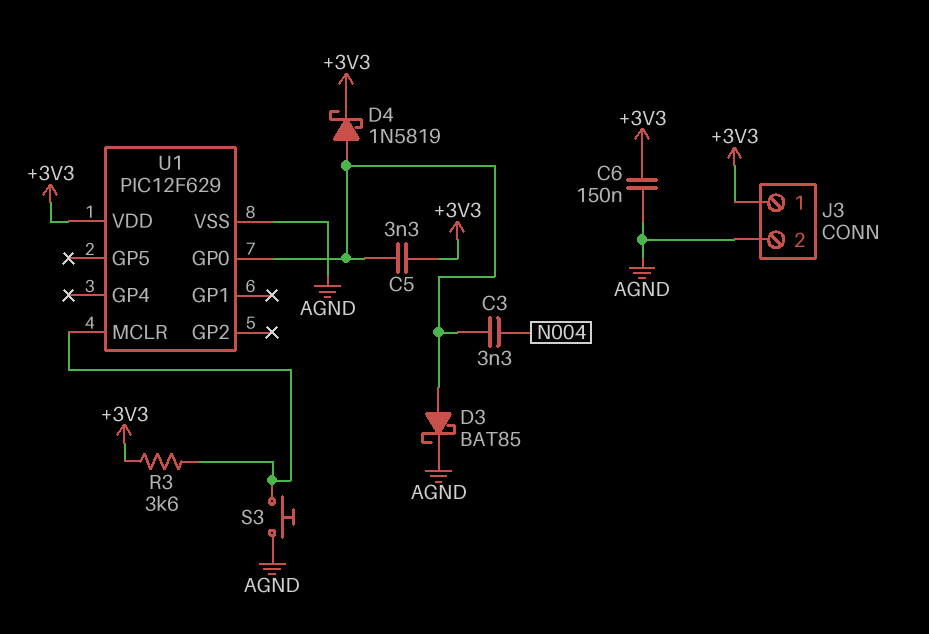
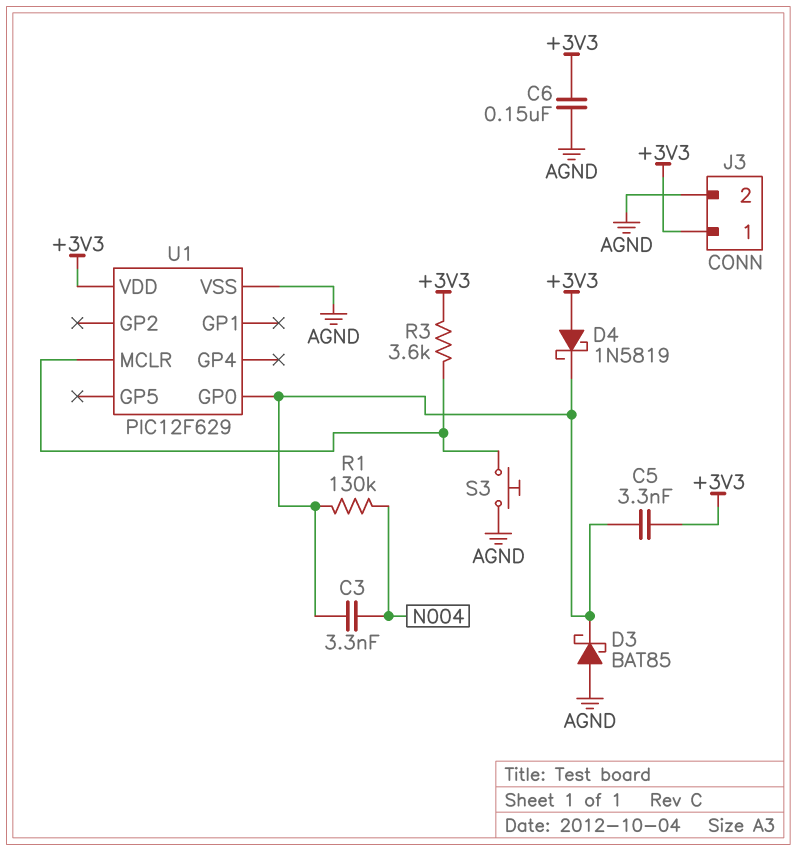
D3: schottky BAT85 (A U1/GP0, K AGND) -> schottky BAT85 (A AGND, K U1/GP0)
D4: schottky 1N5819 (A U1/GP0, K +3V3) -> schottky 1N5819 (A +3V3, K U1/GP0)
R1: none -> 130k (N004, U1/GP0)

